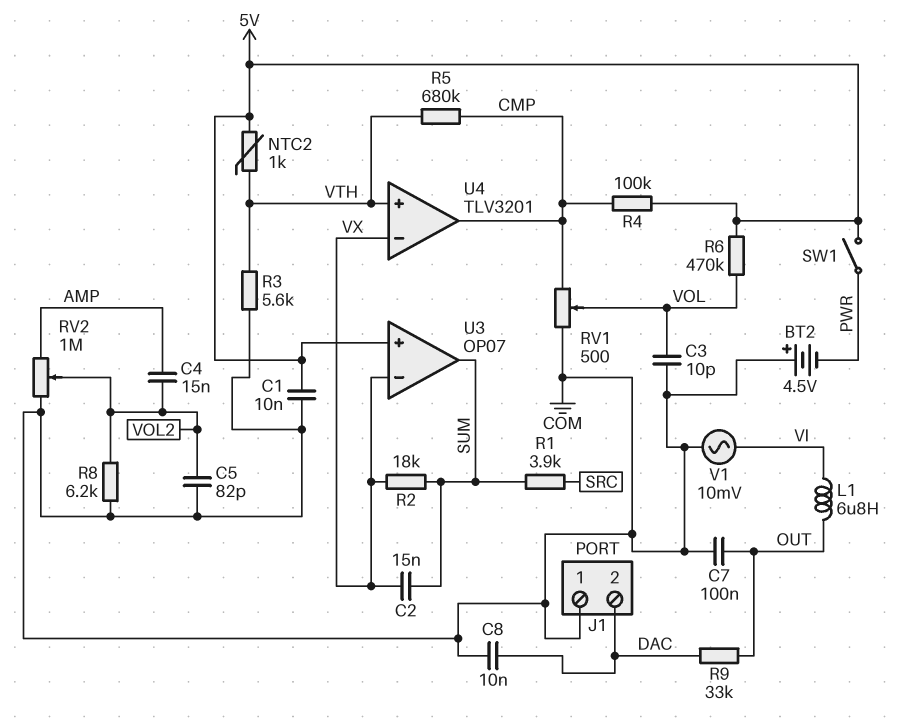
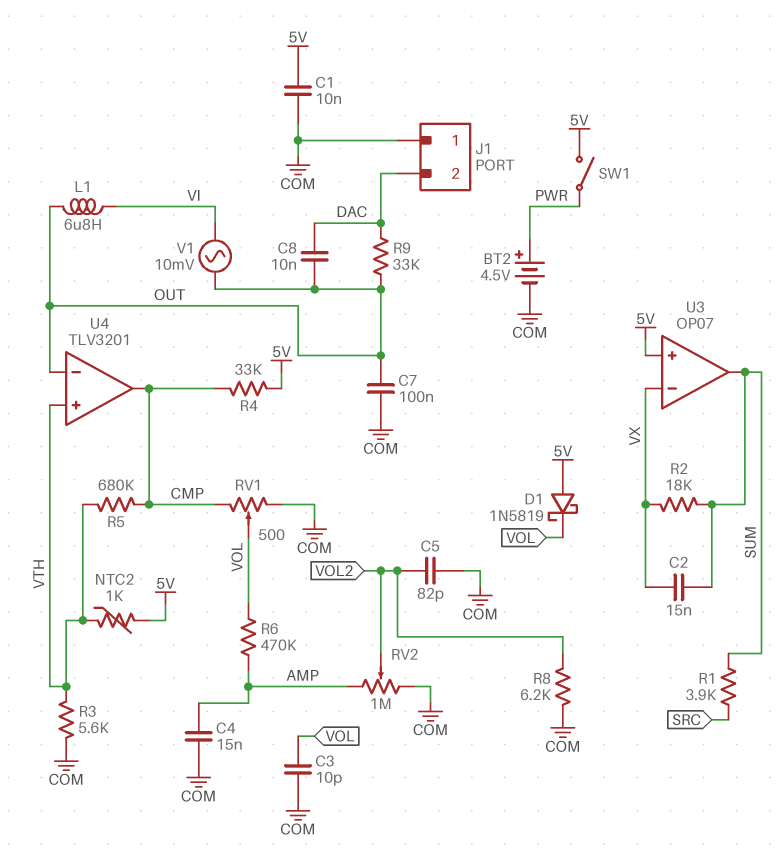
BT2: 4.5V (plus COM, minus PWR) -> 4.5V (plus PWR, minus COM)
C4: 15nF (AMP, VOL2) -> 15nF (AMP, COM)
C8: 10nF (COM, DAC) -> 10nF (DAC, OUT)
D1: none -> schottky 1N5819 (A 5V, K VOL)
R4: 100k (5V, CMP) -> 33k (5V, CMP)
R6: 470k (5V, VOL) -> 470k (AMP, VOL)
U4 pin in-: VX -> OUT
V1: AC 10mV (COM, VI) -> AC 10mV (OUT, VI)

